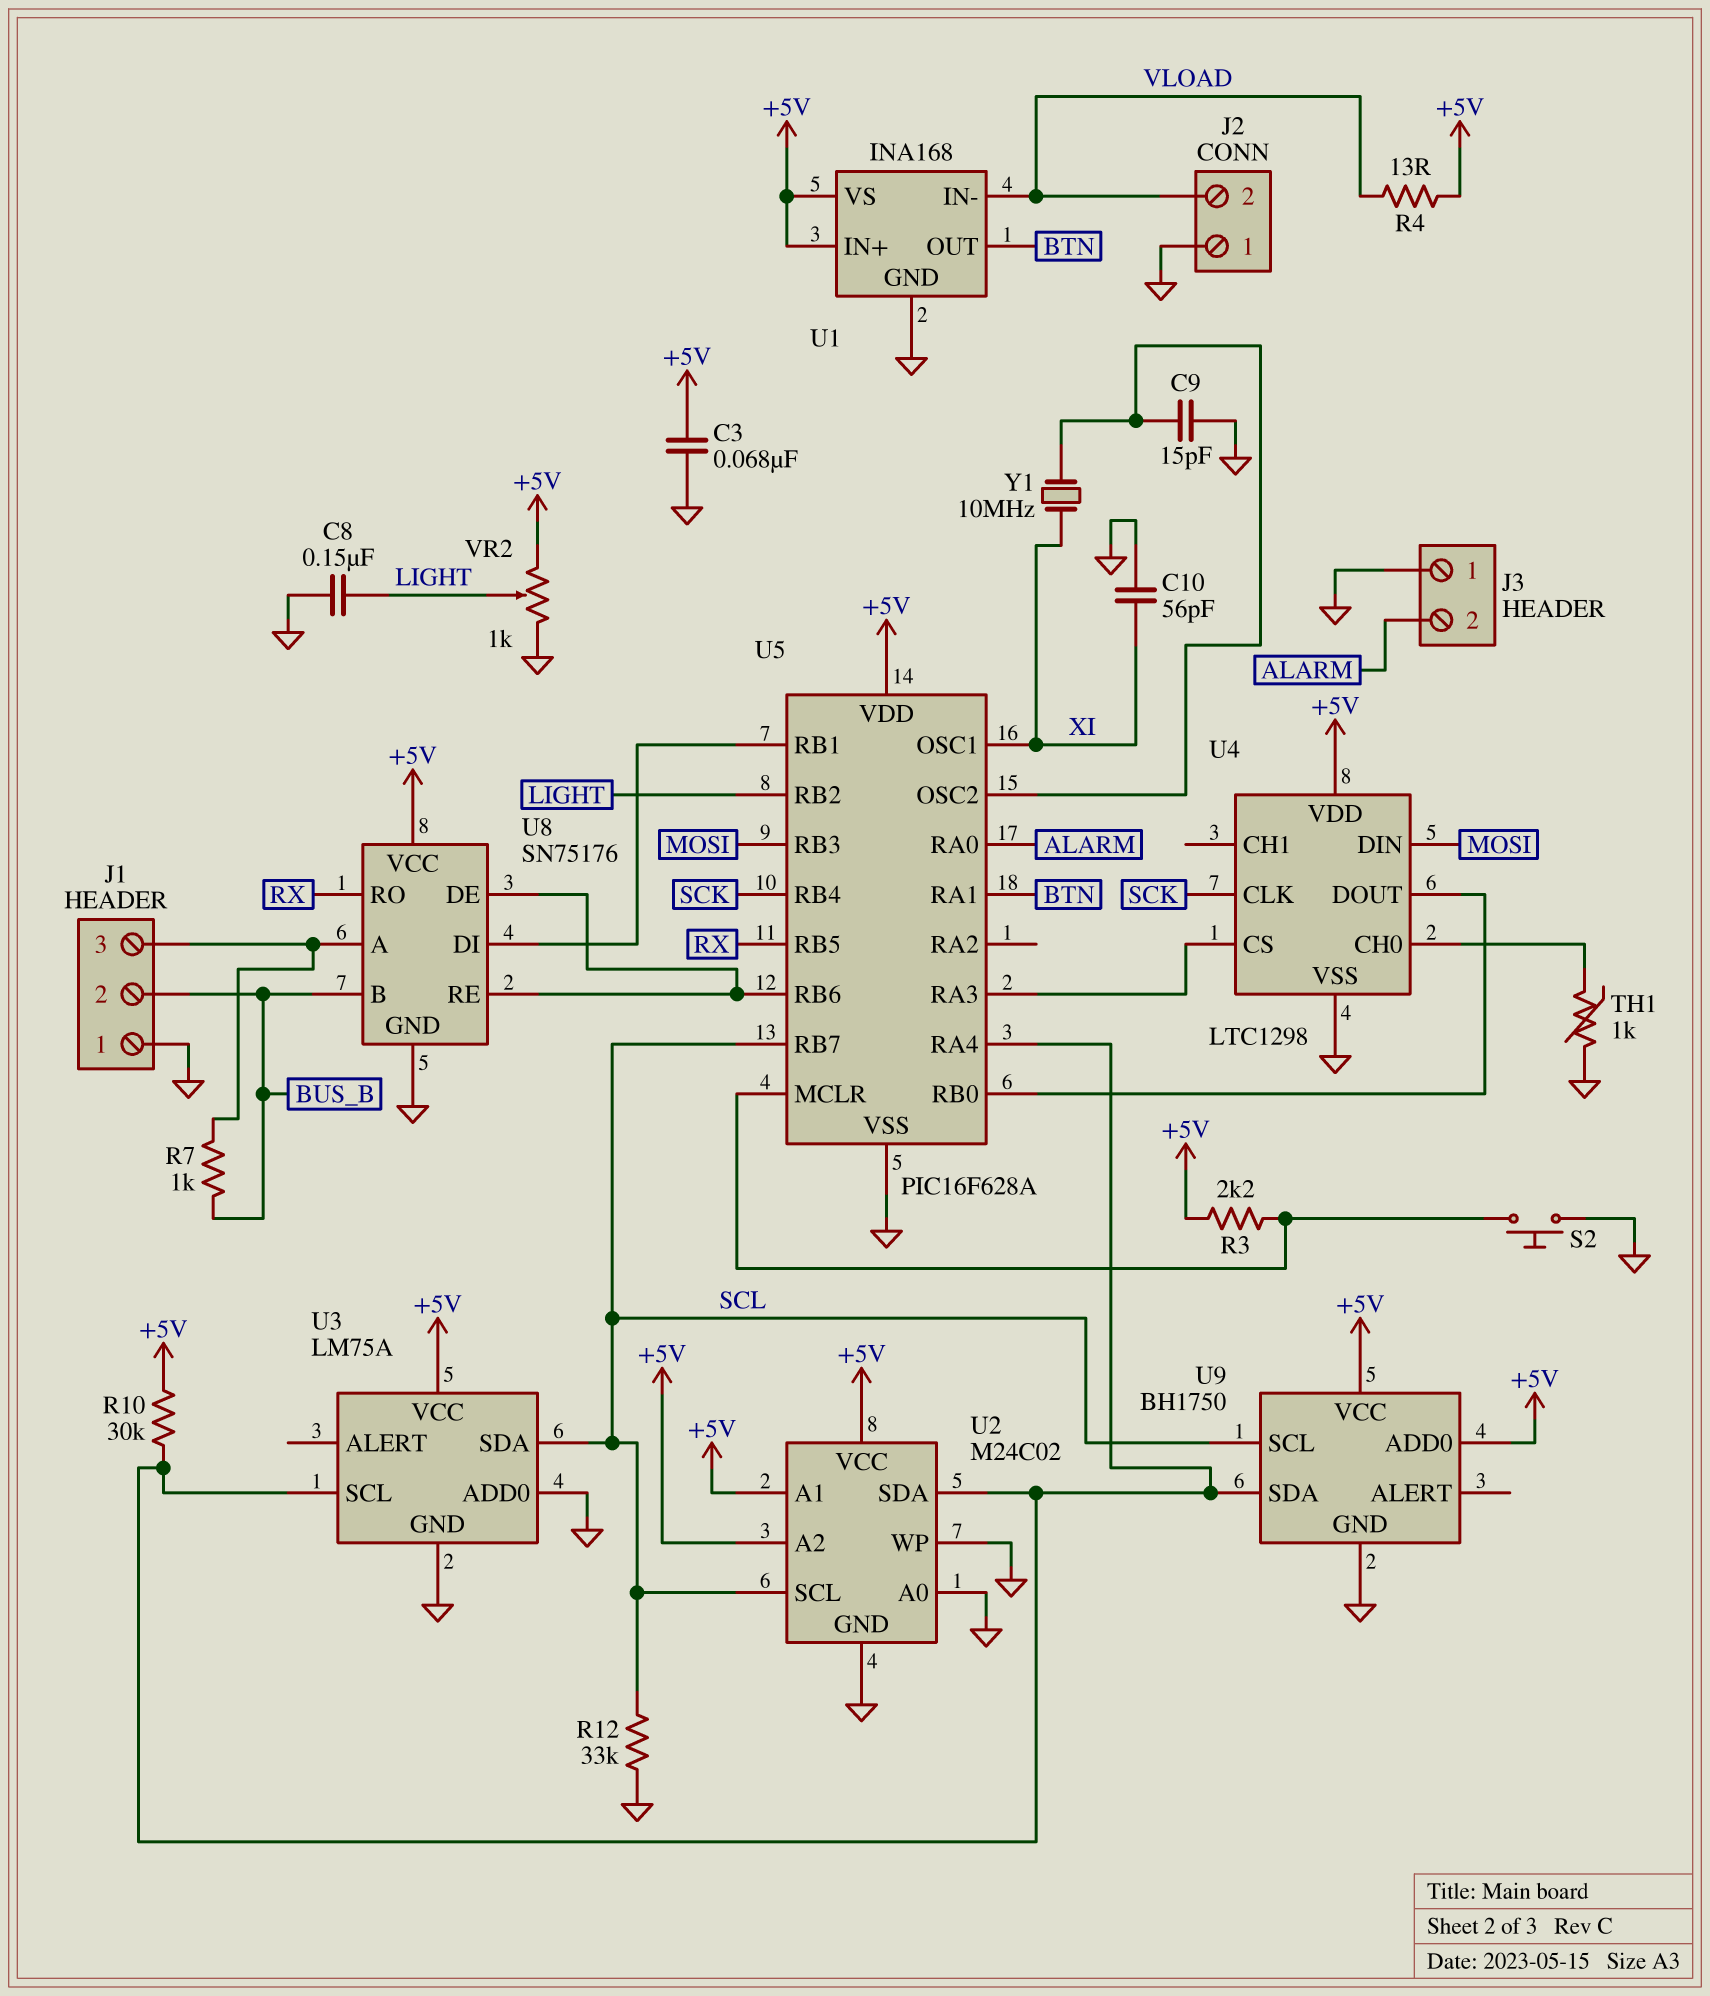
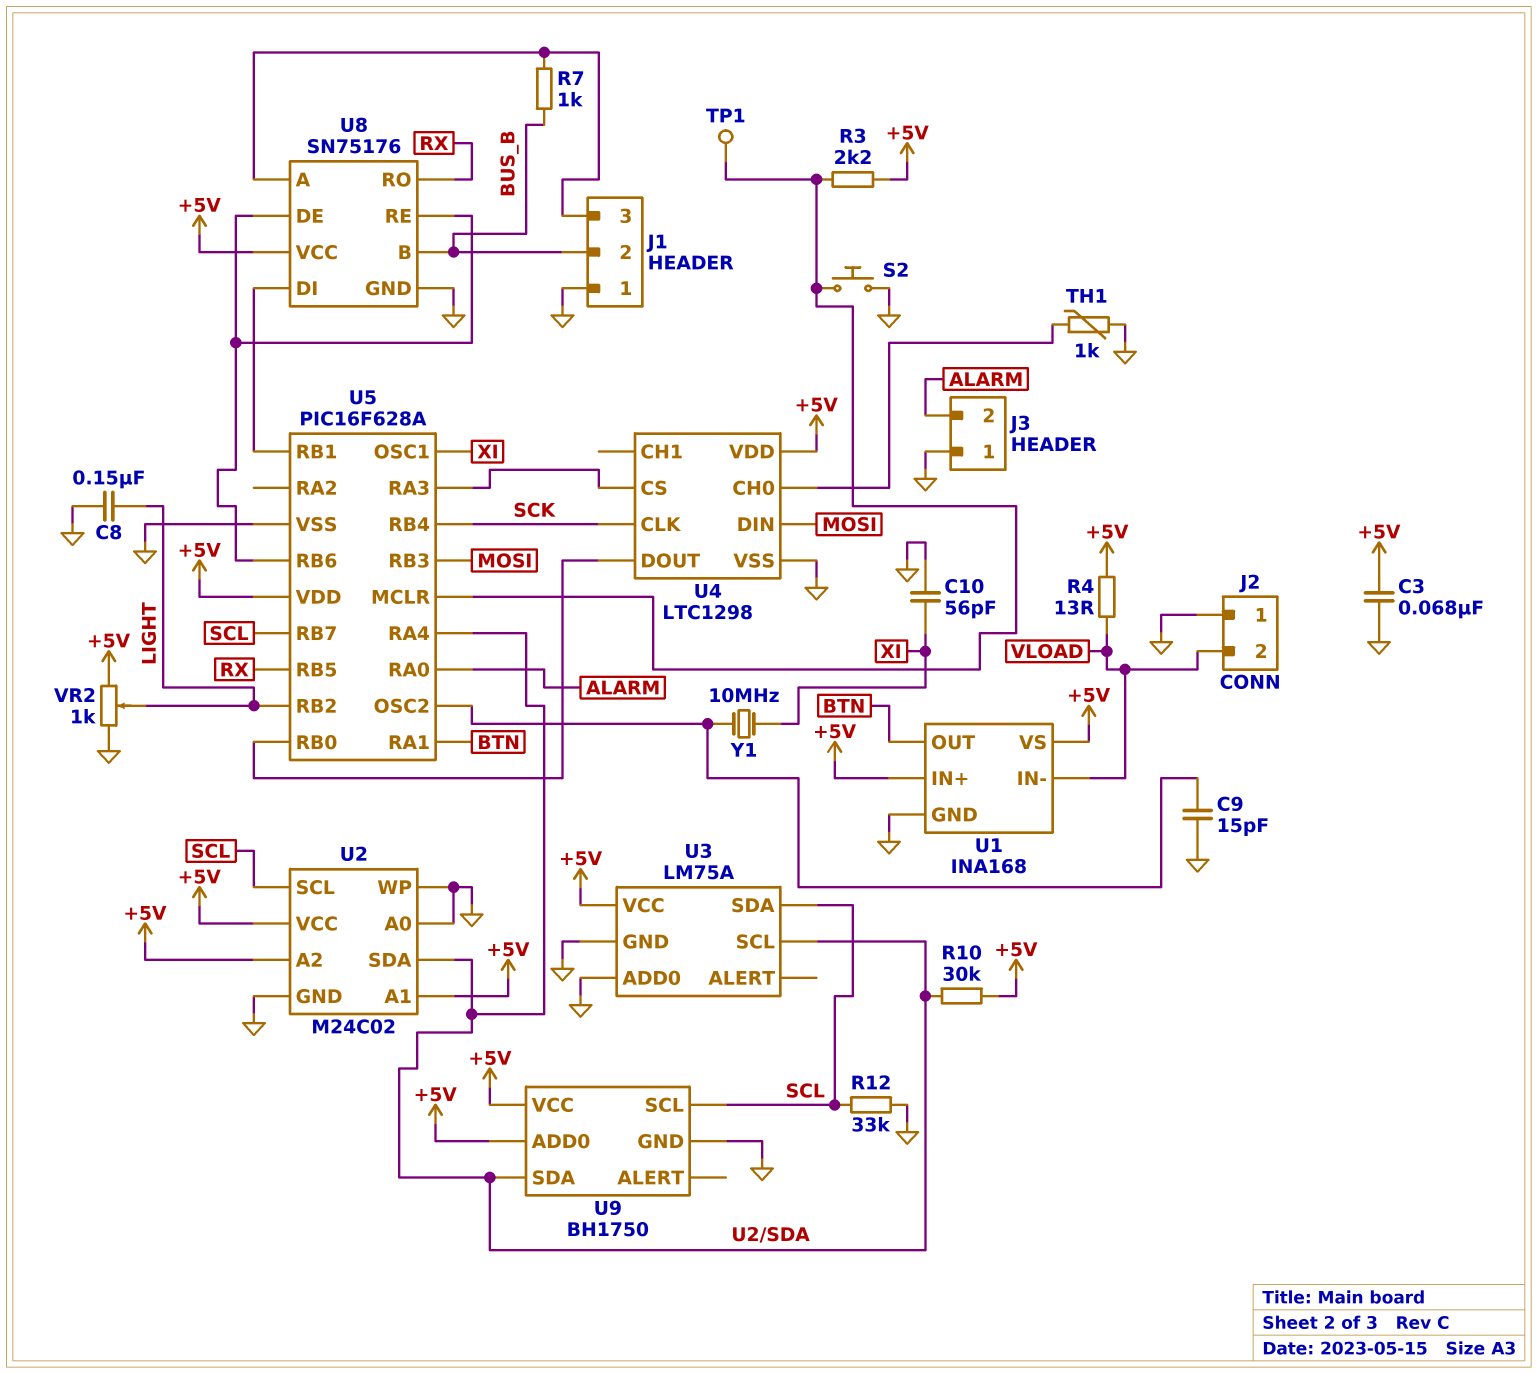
TP1: none -> test point (U5/MCLR)

